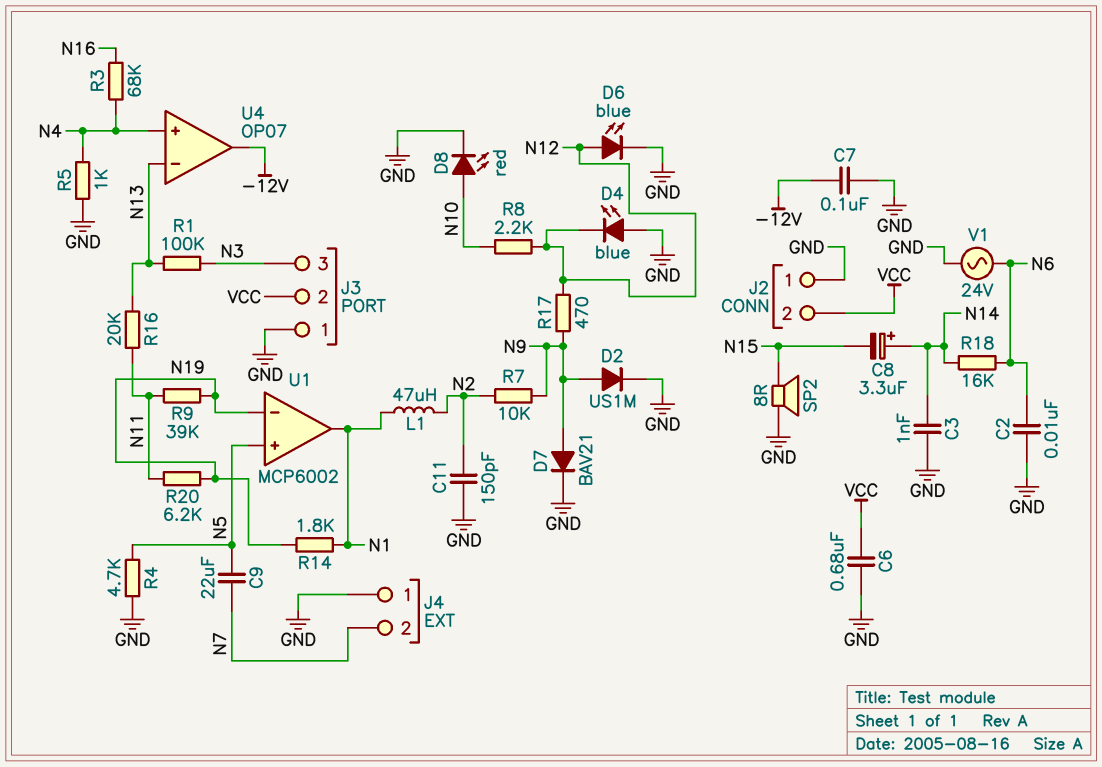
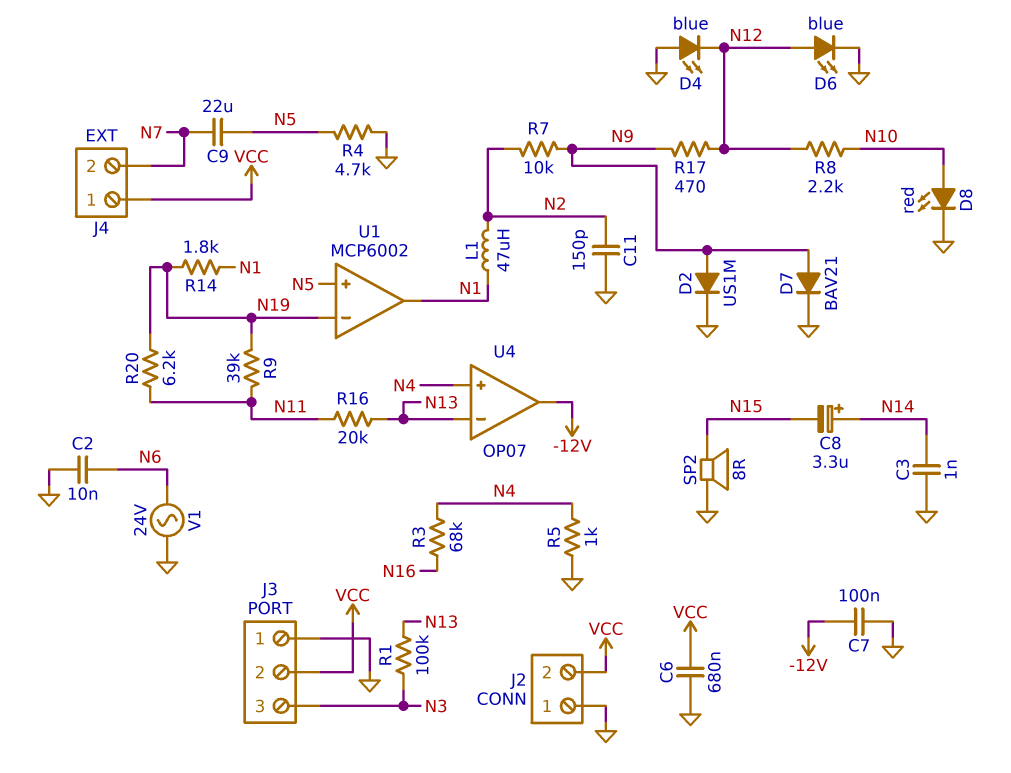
J4 pin 1: GND -> VCC
R18: 16k (N6, N14) -> none

